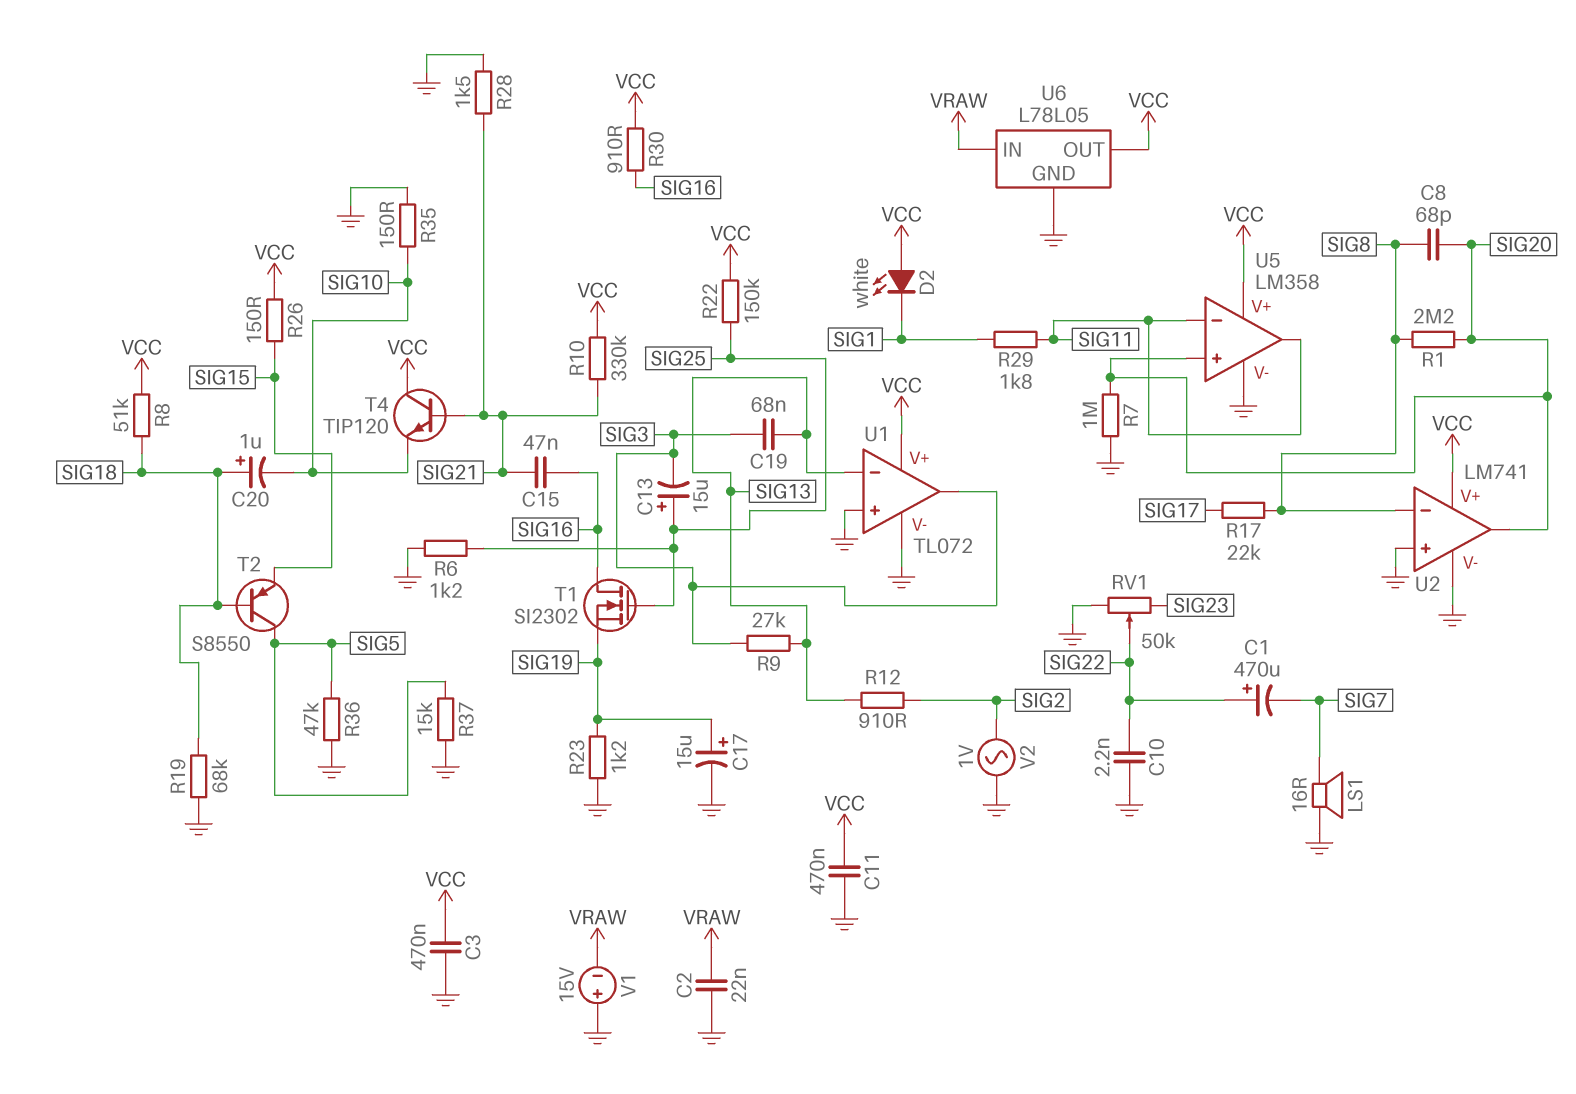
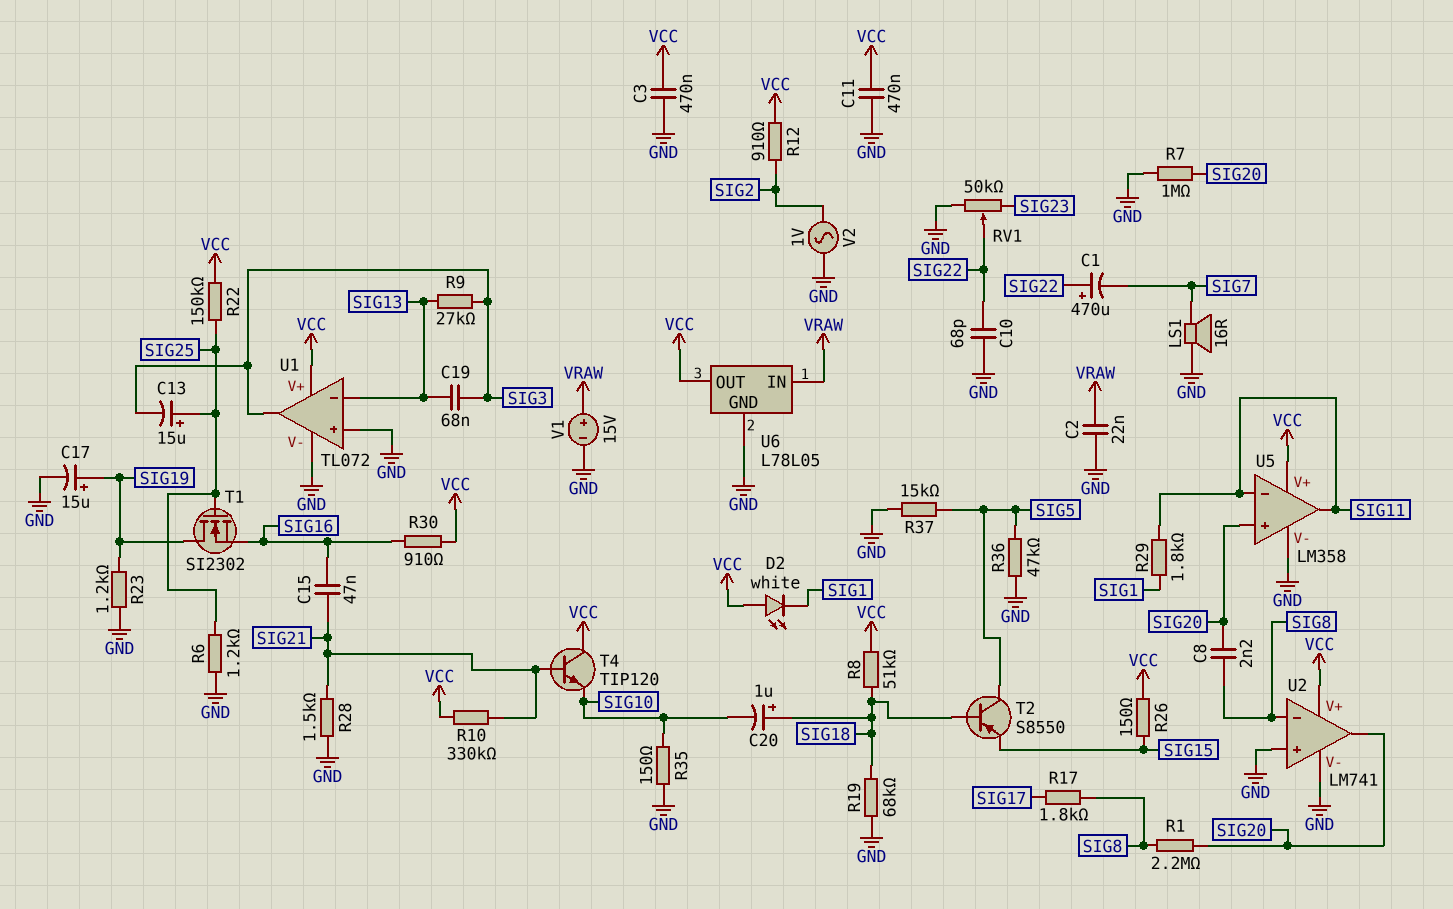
C8: 68pF (SIG8, SIG20) -> 2.2nF (SIG8, SIG20)
C10: 2.2nF (GND, SIG22) -> 68pF (GND, SIG22)
R12: 910 (SIG2, SIG13) -> 910 (SIG2, VCC)
R17: 22k (SIG8, SIG17) -> 1.8k (SIG8, SIG17)
T1: NMOS SI2302 (G SIG25, D SIG16, S SIG19) -> NMOS SI2302 (G SIG25, D SIG19, S SIG16)
V1: 15V (plus GND, minus VRAW) -> 15V (plus VRAW, minus GND)

